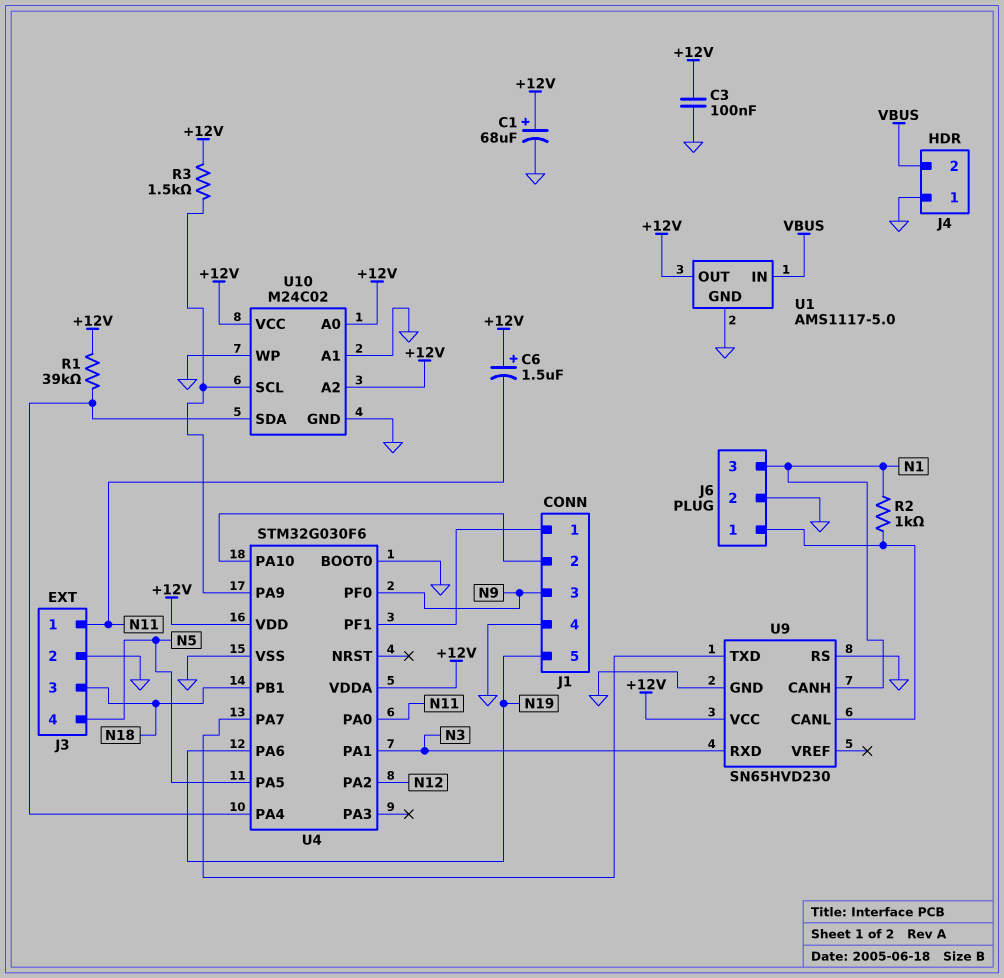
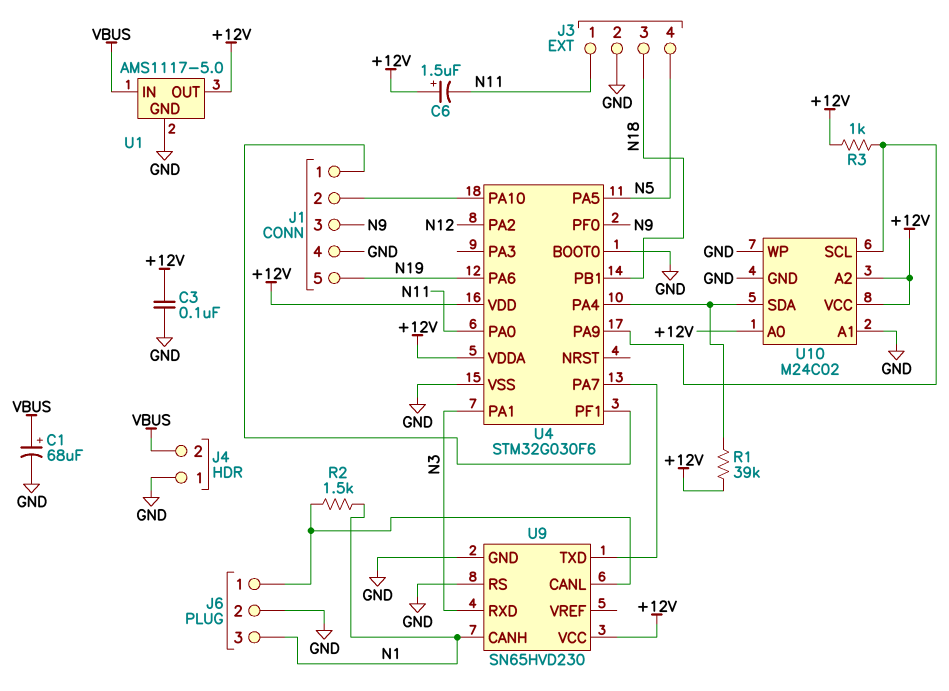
C1: 68uF (plus +12V, minus GND) -> 68uF (plus VBUS, minus GND)
R2: 1k (J6/1, N1) -> 1.5k (J6/1, N1)
R3: 1.5k (+12V, U4/PA9) -> 1k (+12V, U4/PA9)

